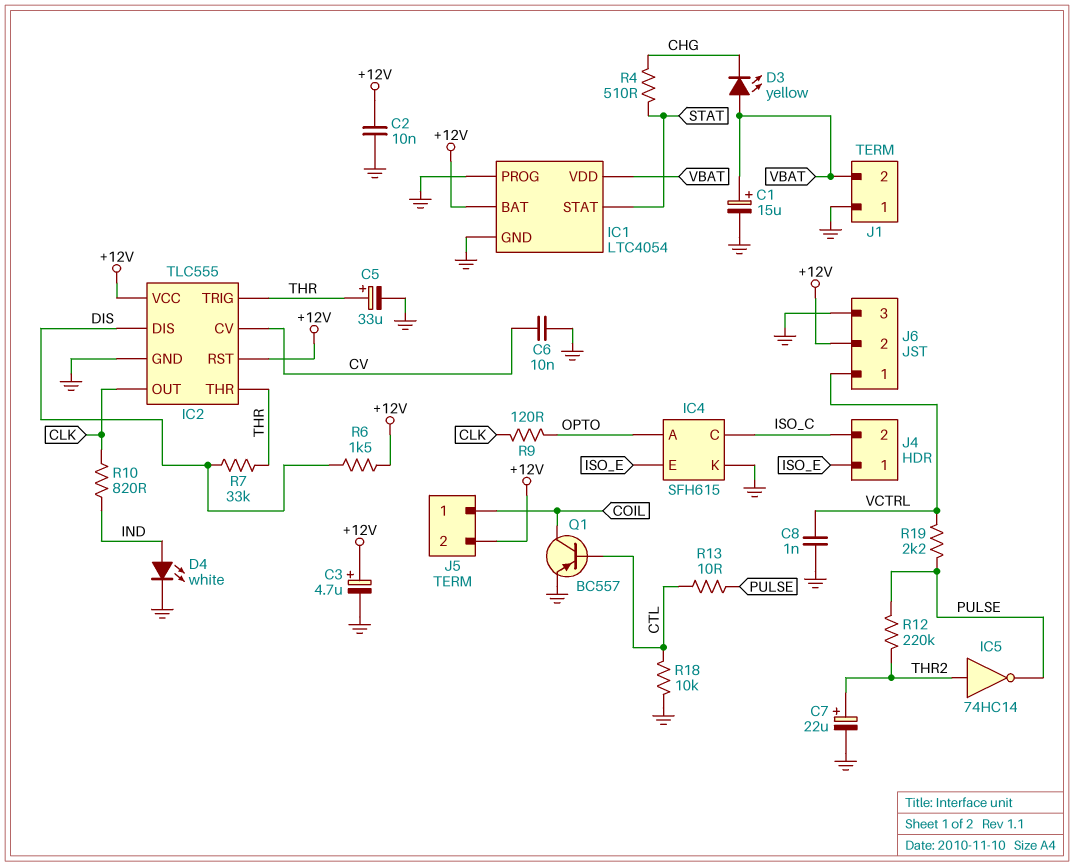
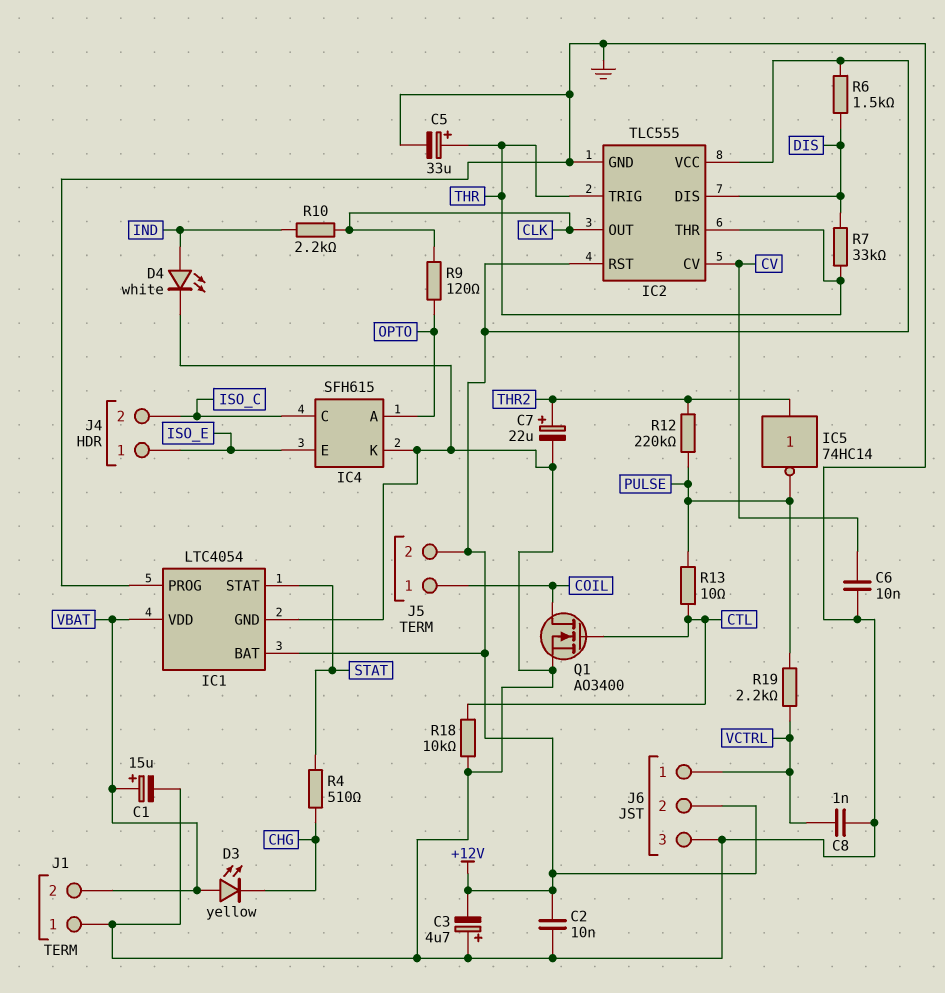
C3: 4.7uF (plus +12V, minus GND) -> 4.7uF (plus GND, minus +12V)
Q1: PNP BC557 (B CTL, C COIL, E GND) -> NMOS AO3400 (G CTL, D COIL, S GND)
R10: 820 (CLK, IND) -> 2.2k (CLK, IND)

